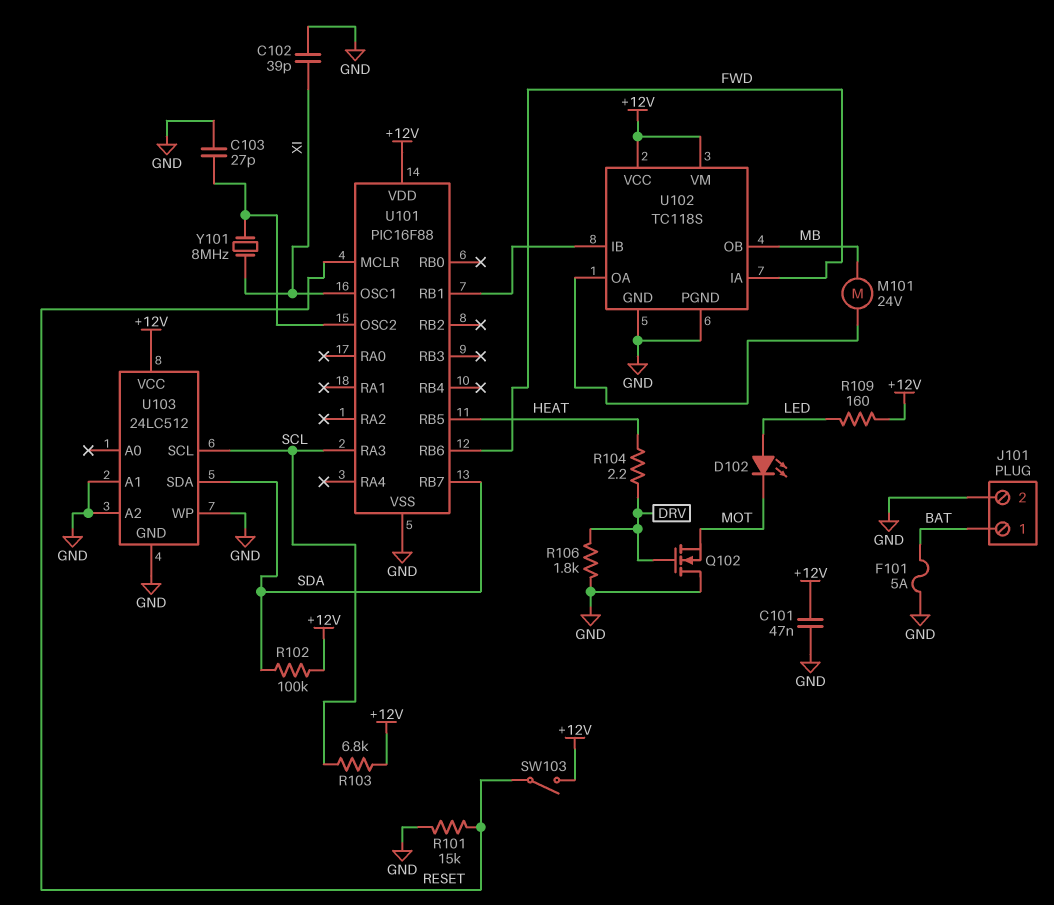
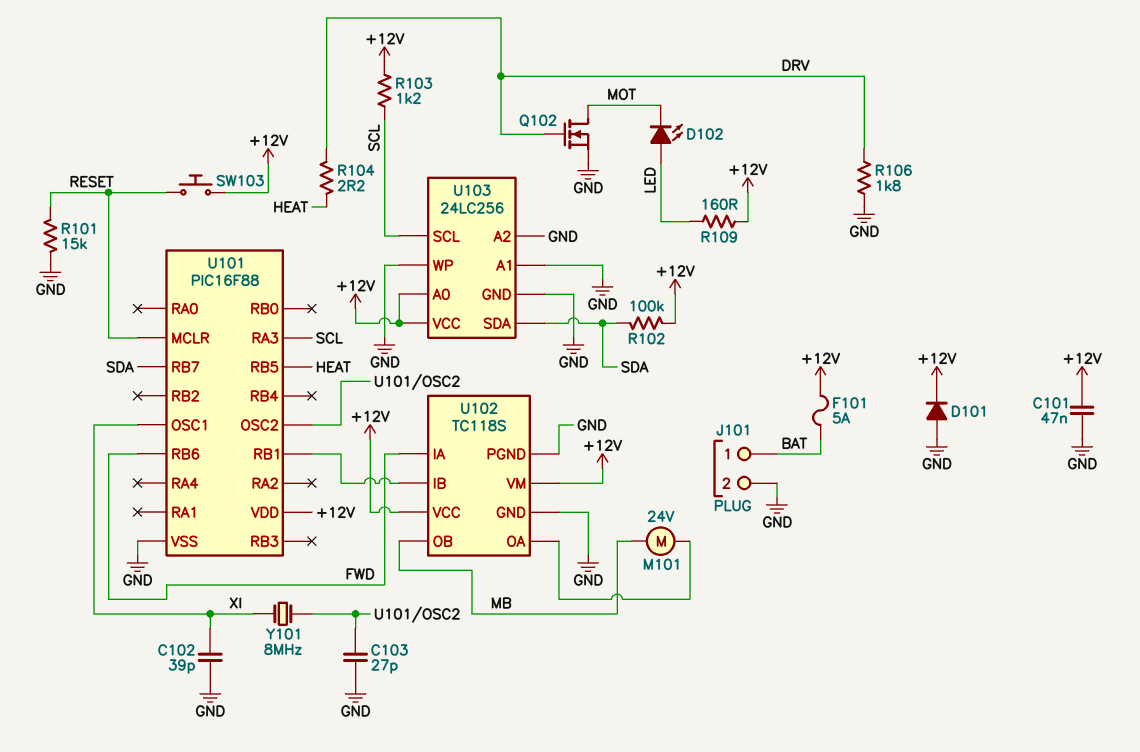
D101: none -> diode (A GND, K +12V)
F101: 5A (BAT, GND) -> 5A (+12V, BAT)
Q102: NMOS (G DRV, D GND, S MOT) -> NMOS (G DRV, D MOT, S GND)
R103: 6.8k (+12V, SCL) -> 1.2k (+12V, SCL)
SW103: switch (+12V, RESET) -> button (+12V, RESET)
U103: 24LC512 -> 24LC256
U103 pin A0: none -> +12V

